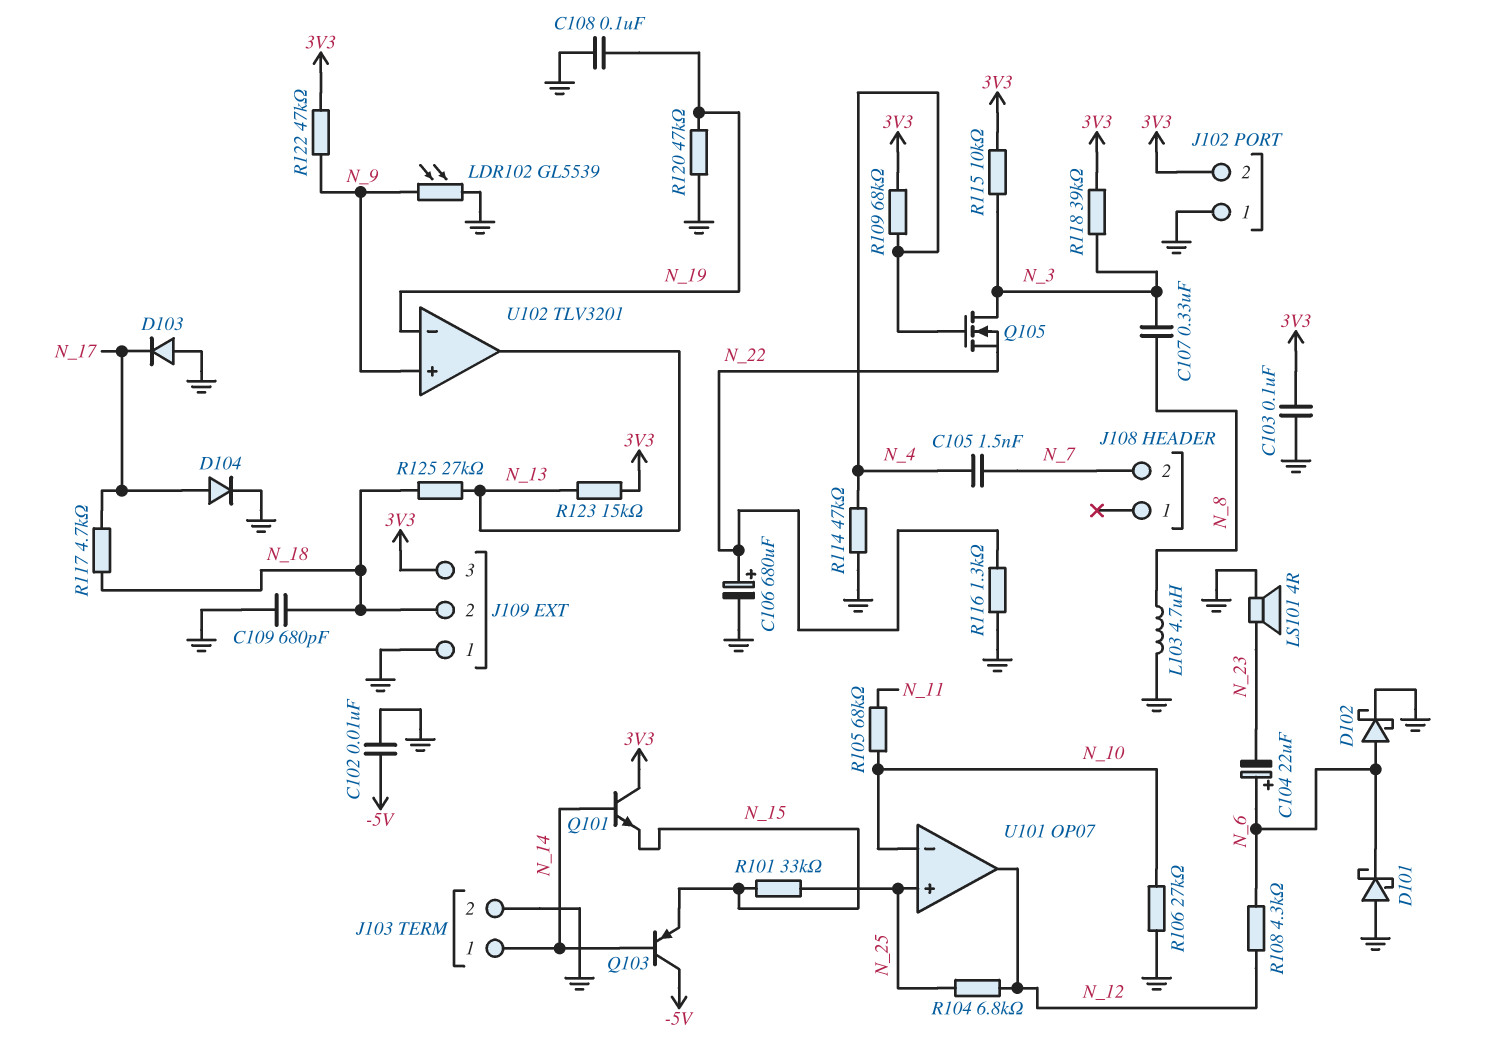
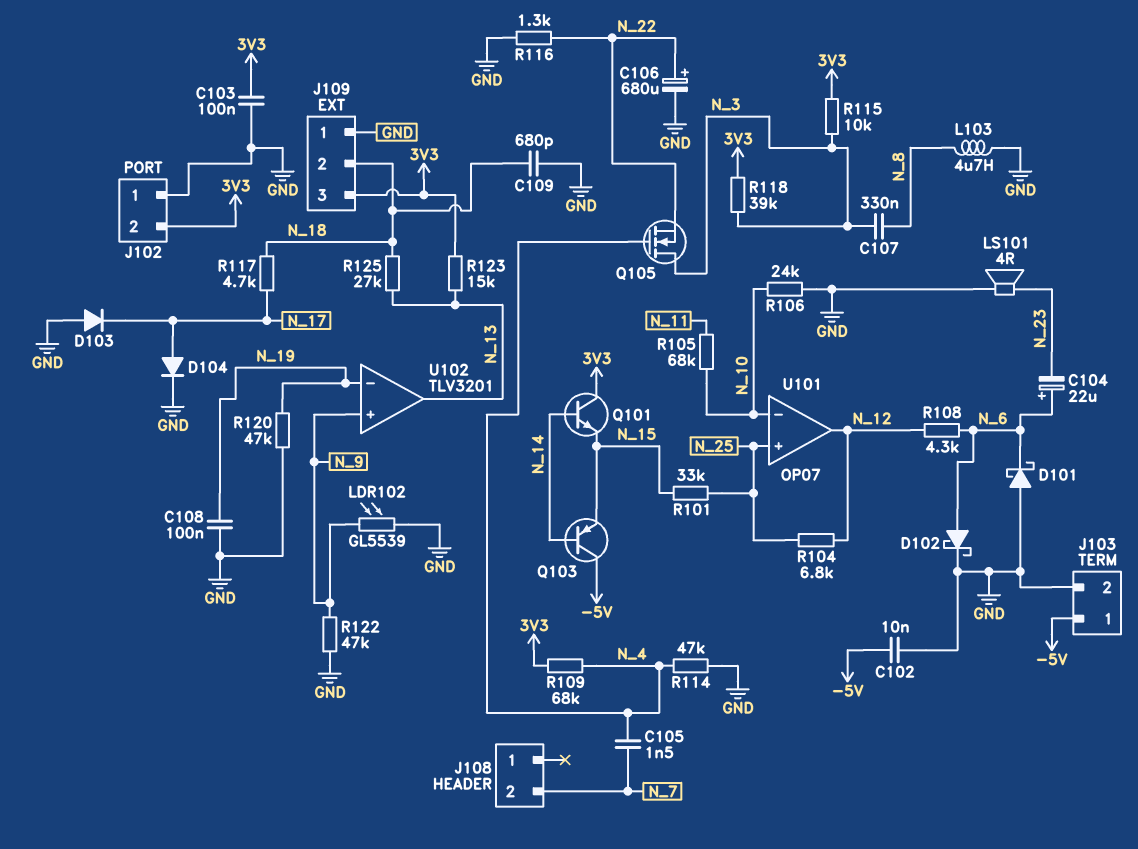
J103 pin 1: N_14 -> -5V
R106: 27k (GND, N_10) -> 24k (GND, N_10)
R122: 47k (3V3, N_9) -> 47k (GND, N_9)

